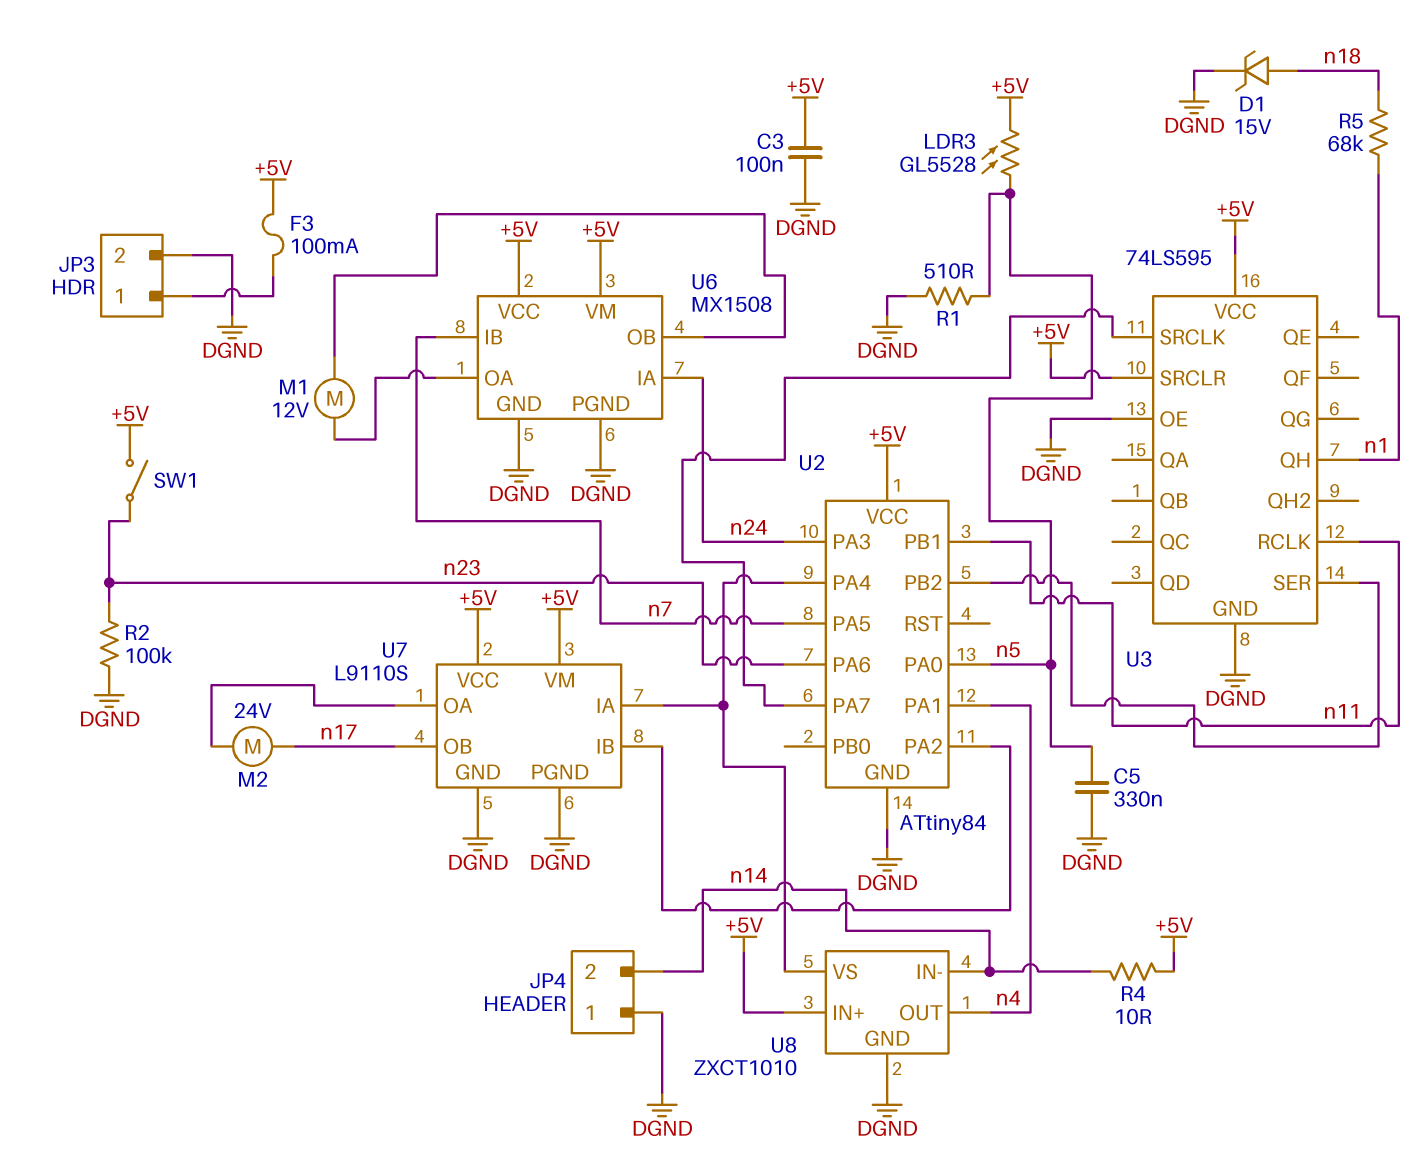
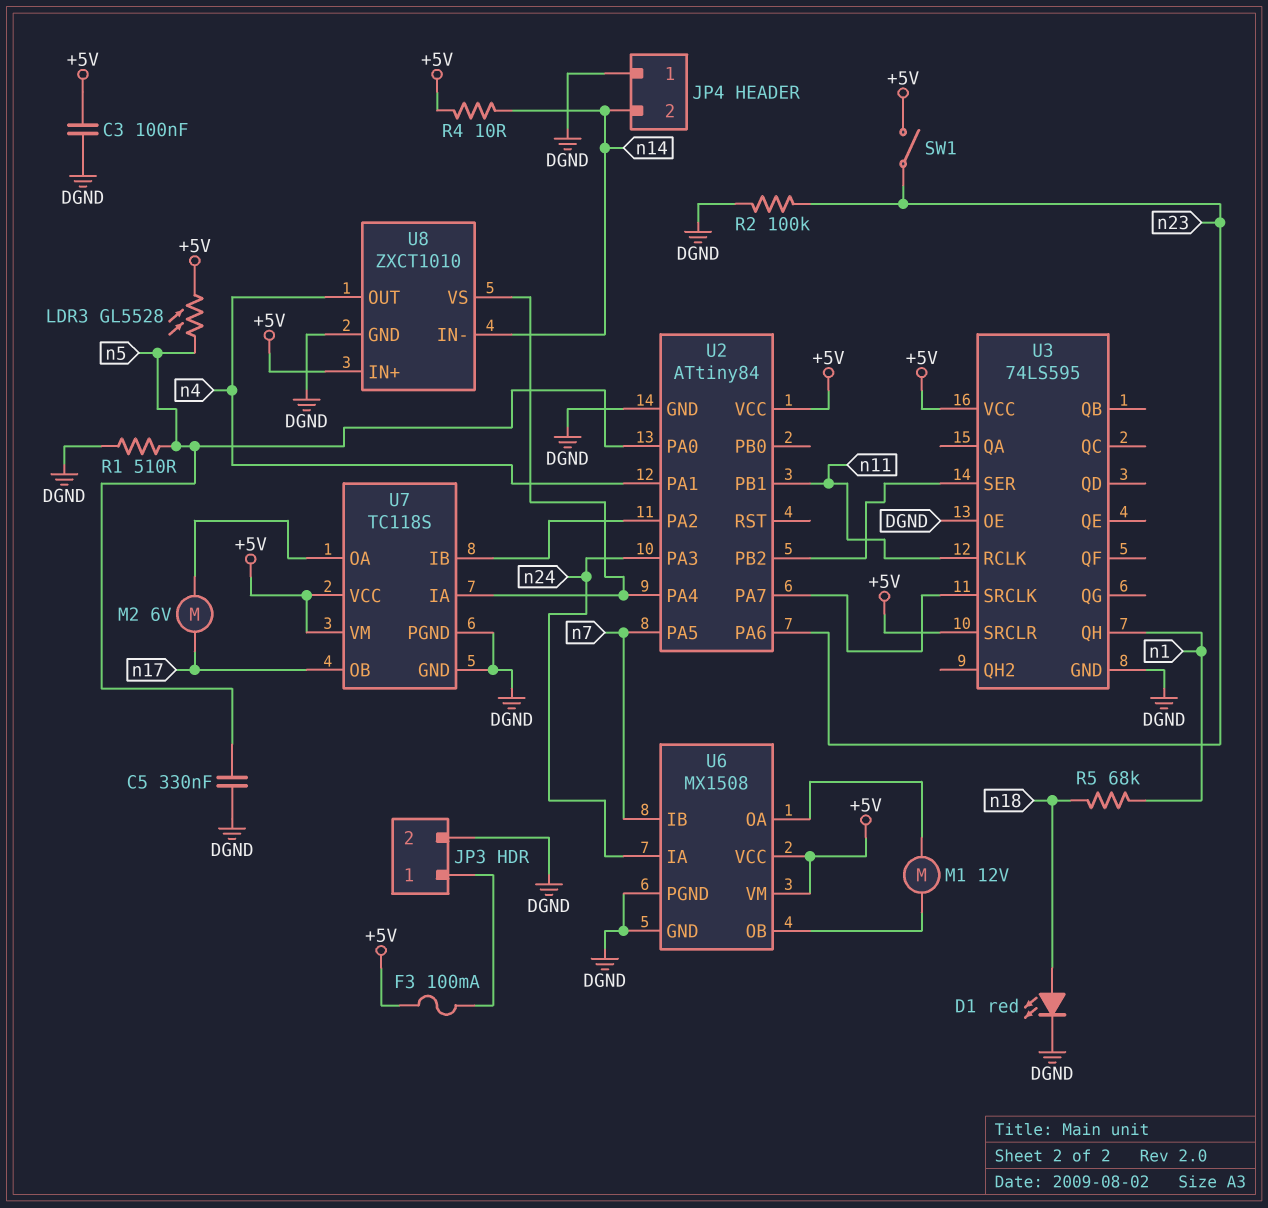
D1: zener 15V (A n18, K DGND) -> LED red (A n18, K DGND)
M2: motor 24V (U7/OA, n17) -> motor 6V (U7/OA, n17)
U7: L9110S -> TC118S

